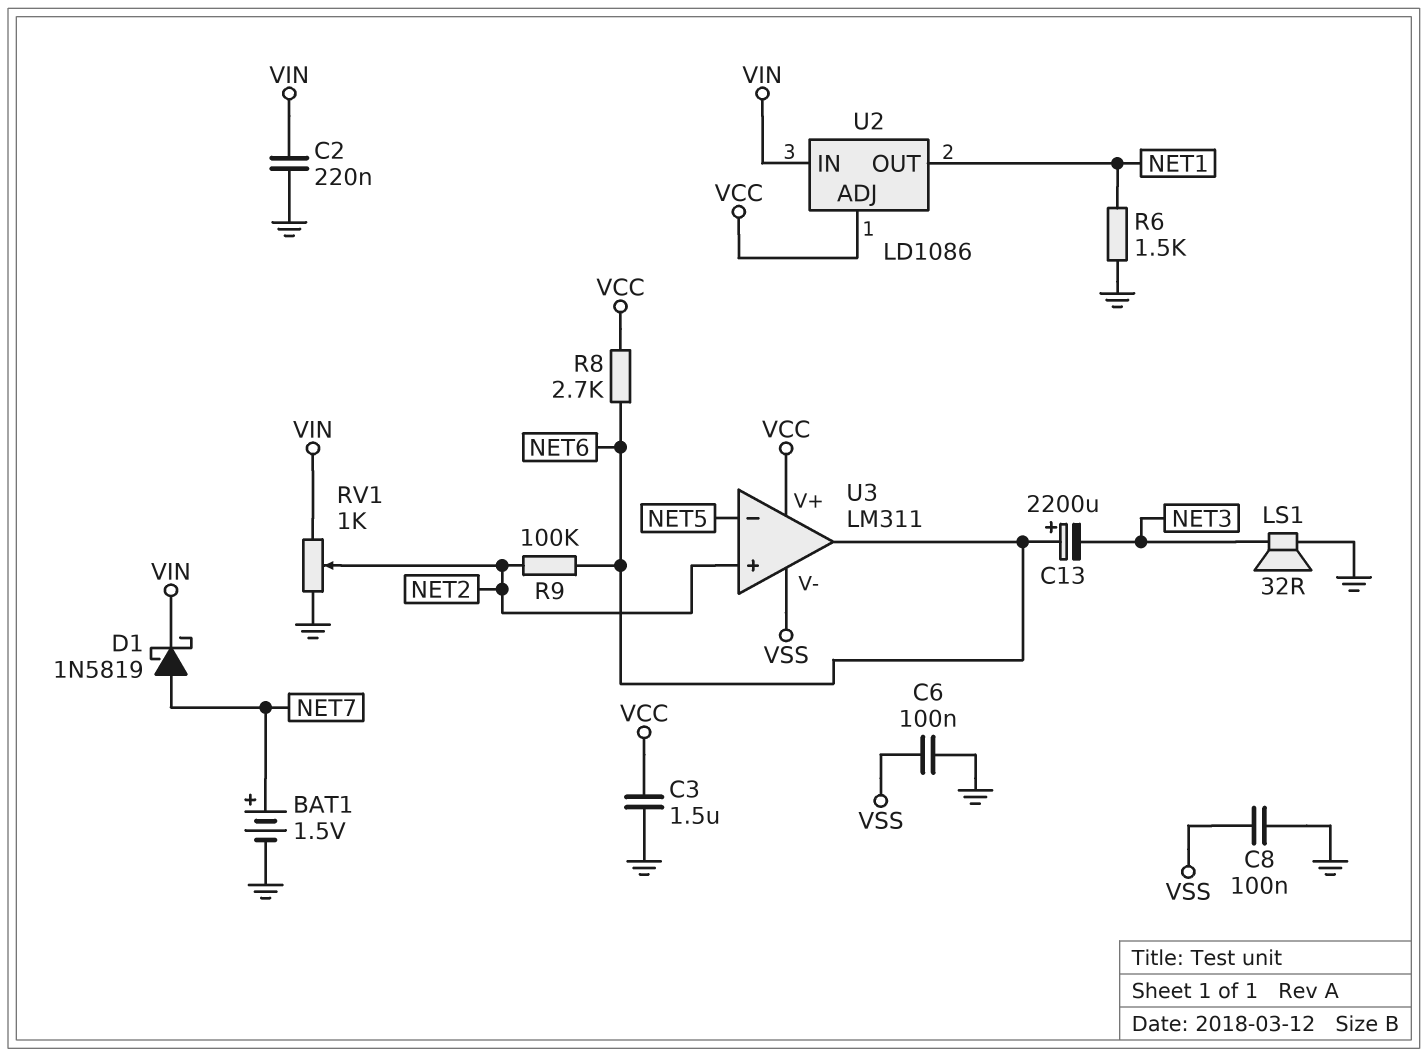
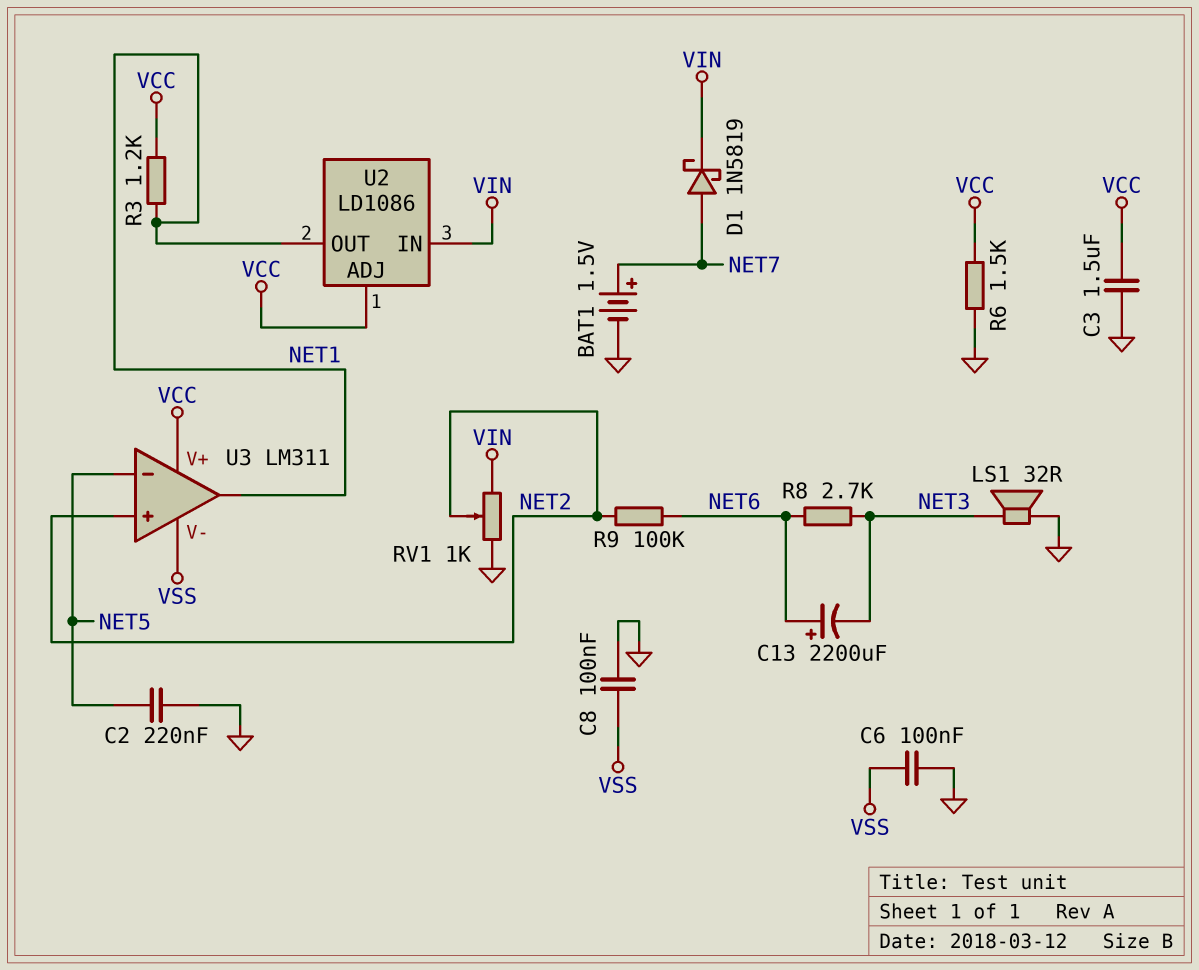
C2: 220nF (GND, VIN) -> 220nF (GND, NET5)
R3: none -> 1.2k (NET1, VCC)
R6: 1.5k (GND, NET1) -> 1.5k (GND, VCC)
R8: 2.7k (NET6, VCC) -> 2.7k (NET3, NET6)
U3 pin out: NET6 -> NET1

